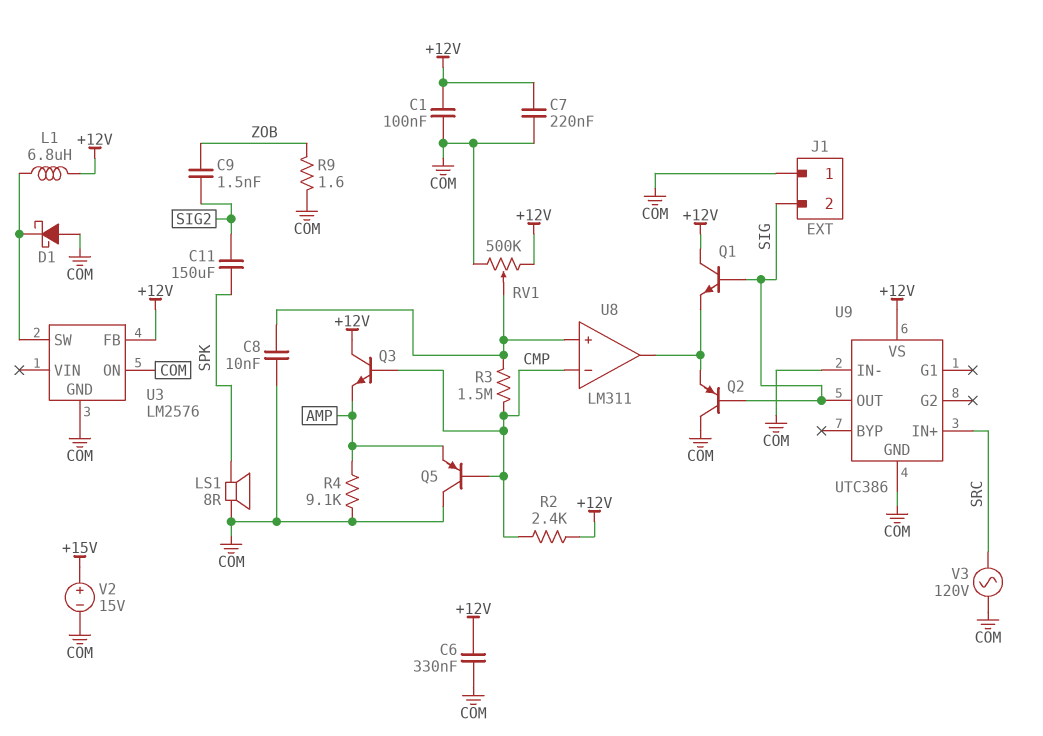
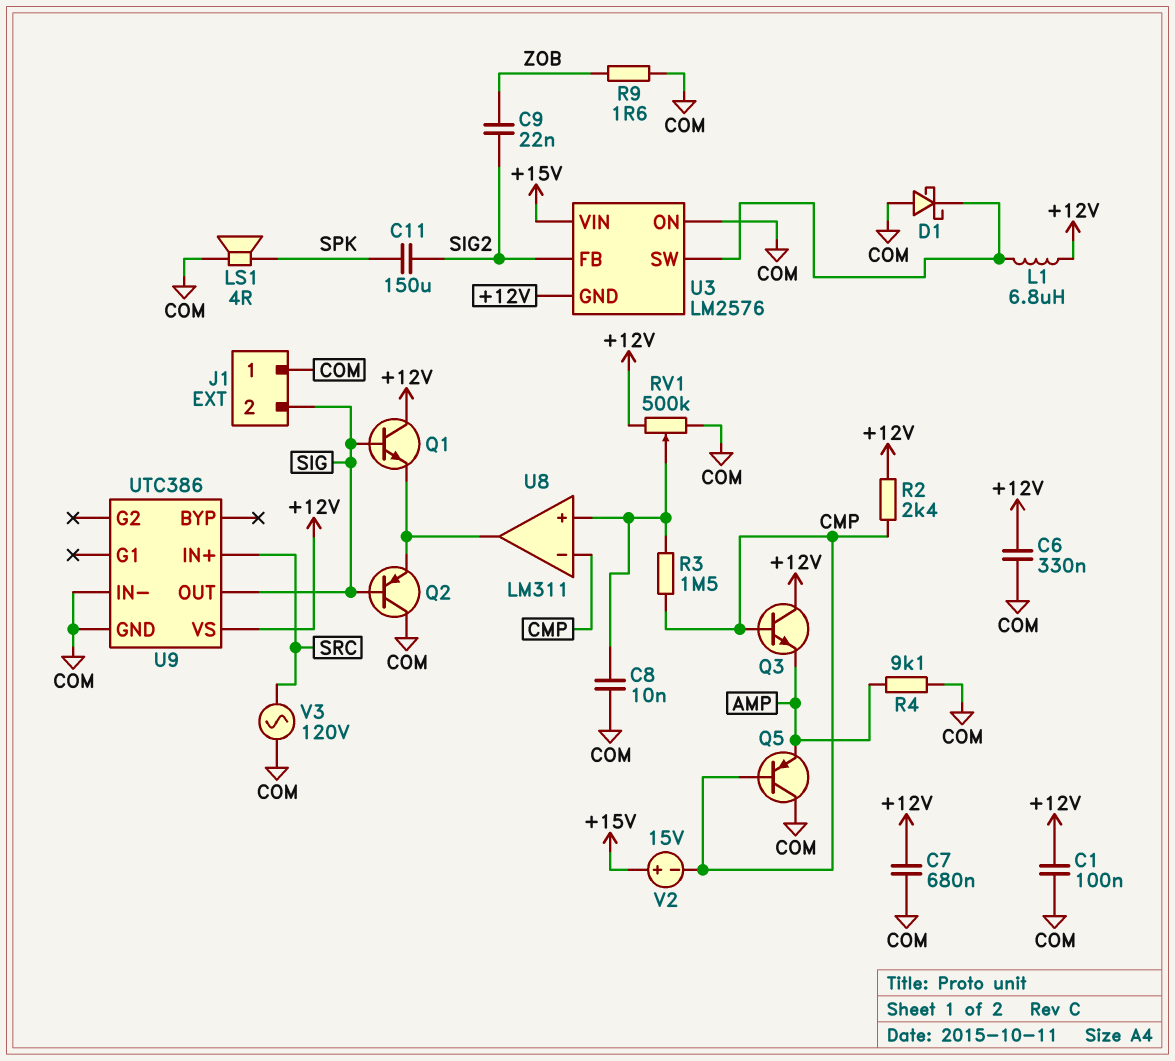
C7: 220nF (+12V, COM) -> 680nF (+12V, COM)
C9: 1.5nF (SIG2, ZOB) -> 22nF (SIG2, ZOB)
LS1: speaker 8R (COM, SPK) -> speaker 4R (COM, SPK)
U3 pin FB: +12V -> SIG2
U3 pin GND: COM -> +12V
U3 pin VIN: none -> +15V
V2: 15V (plus +15V, minus COM) -> 15V (plus +15V, minus CMP)

